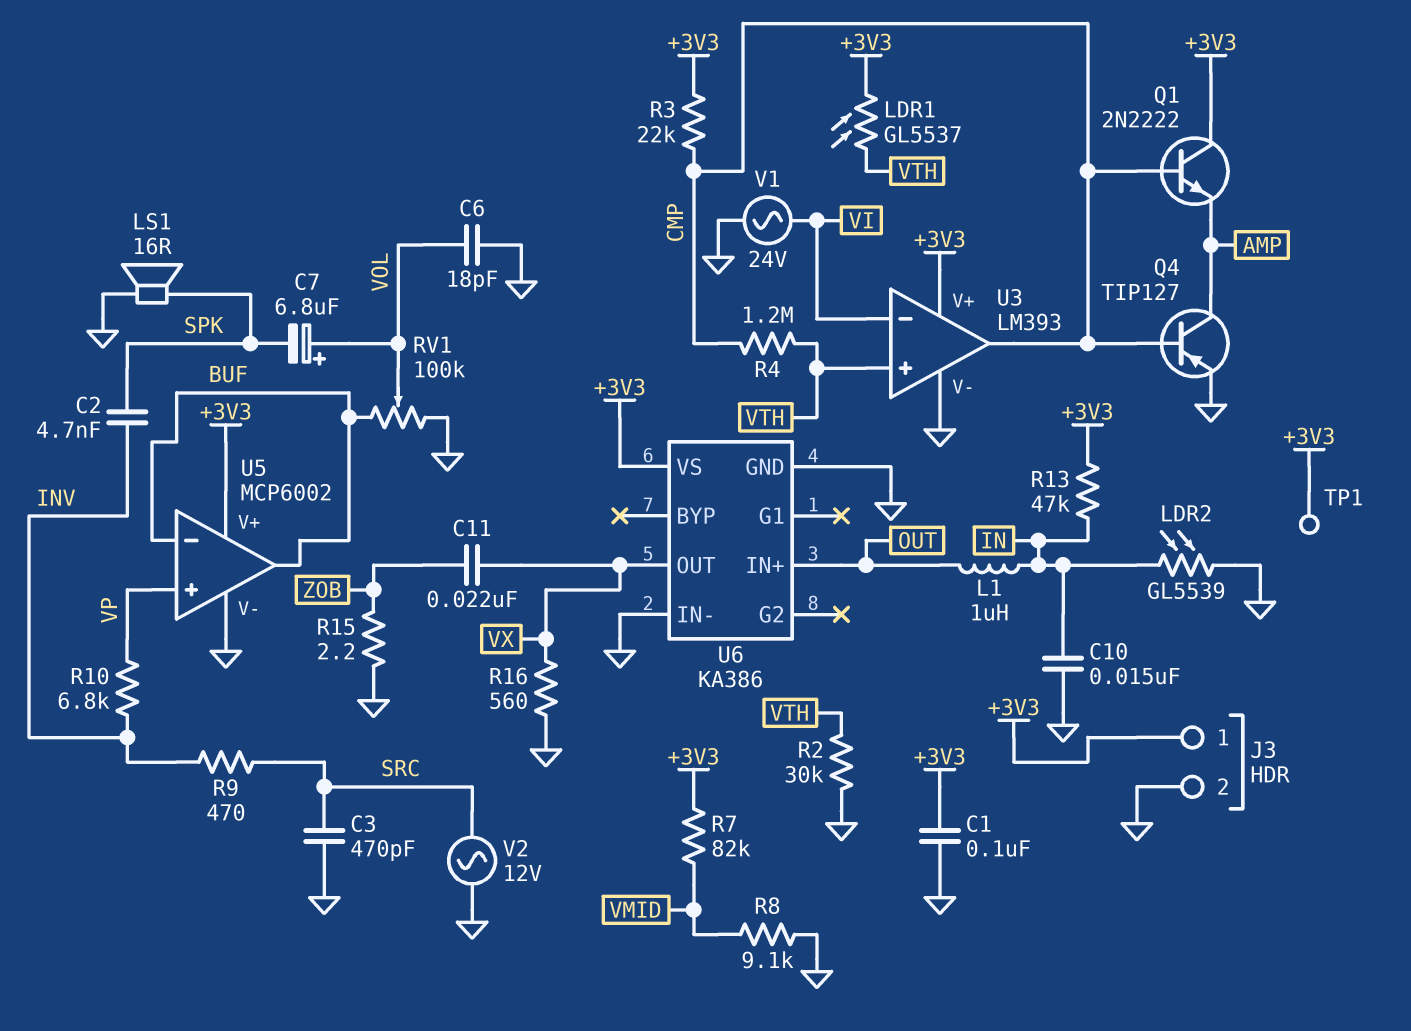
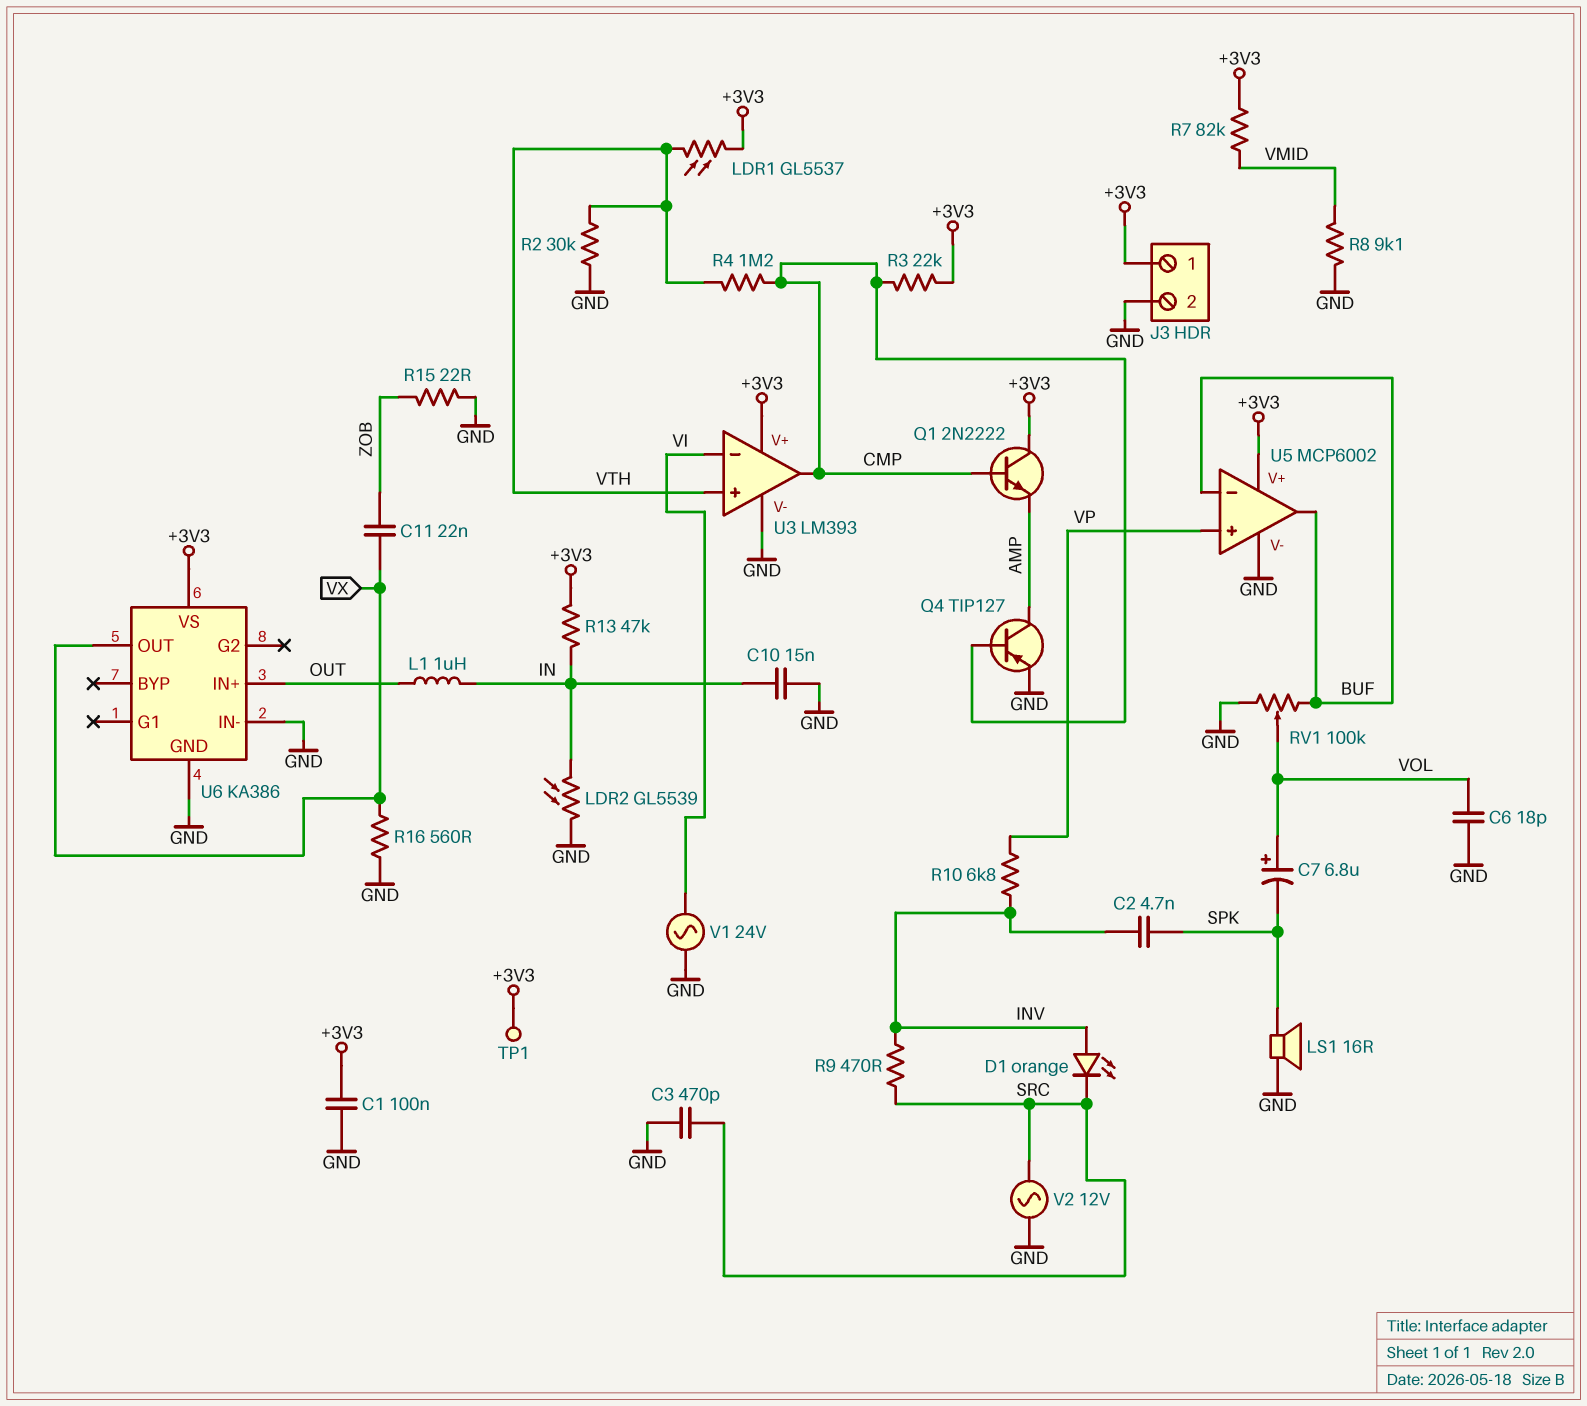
D1: none -> LED orange (A INV, K SRC)
R15: 2.2 (GND, ZOB) -> 22 (GND, ZOB)

